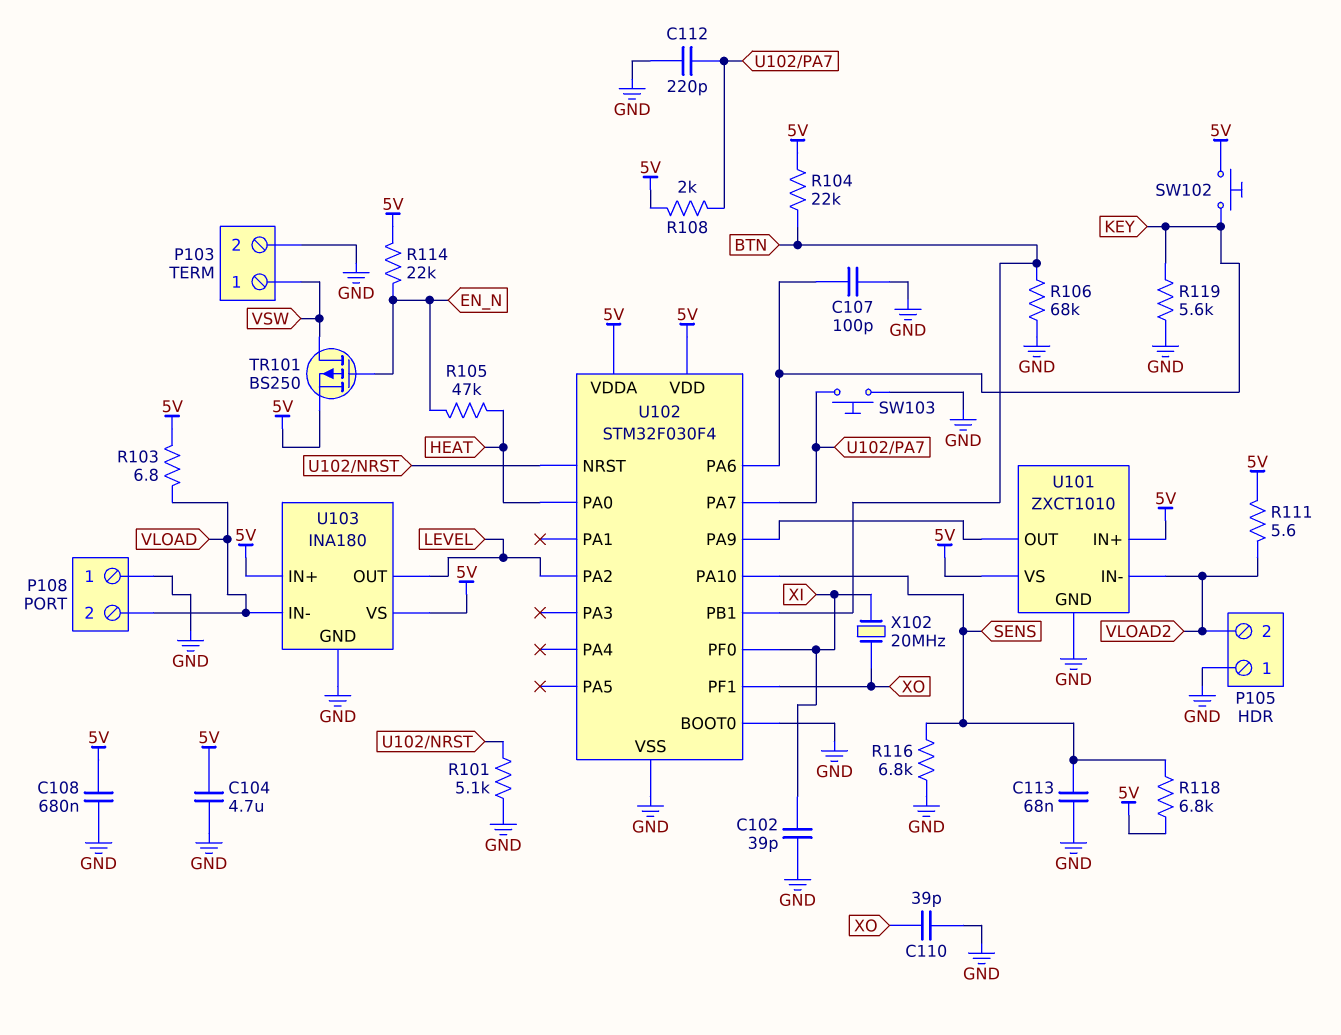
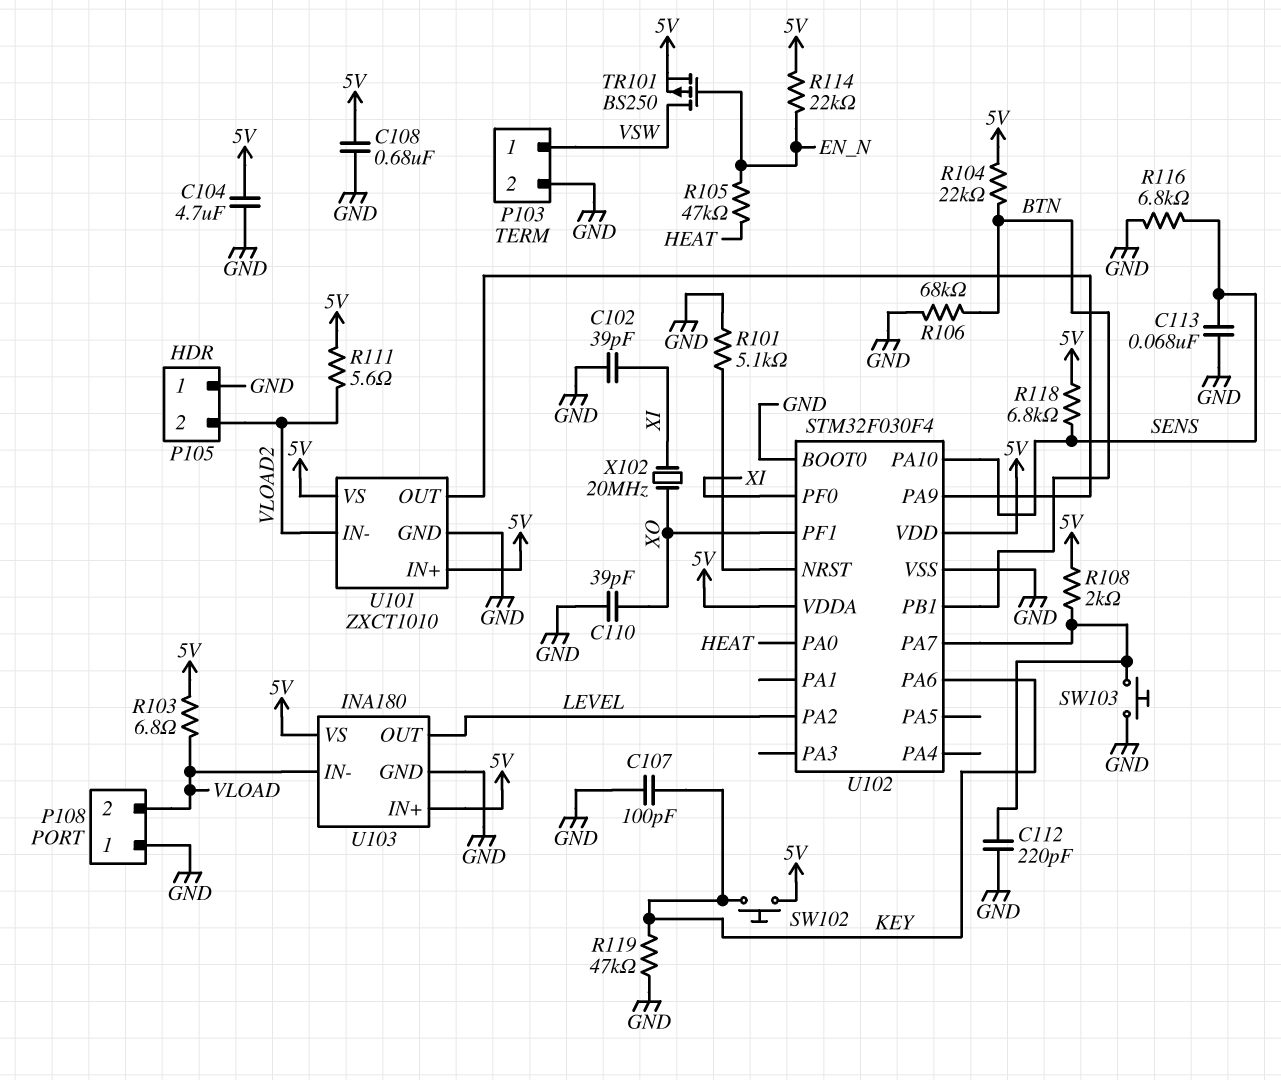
R119: 5.6k (GND, KEY) -> 47k (GND, KEY)

